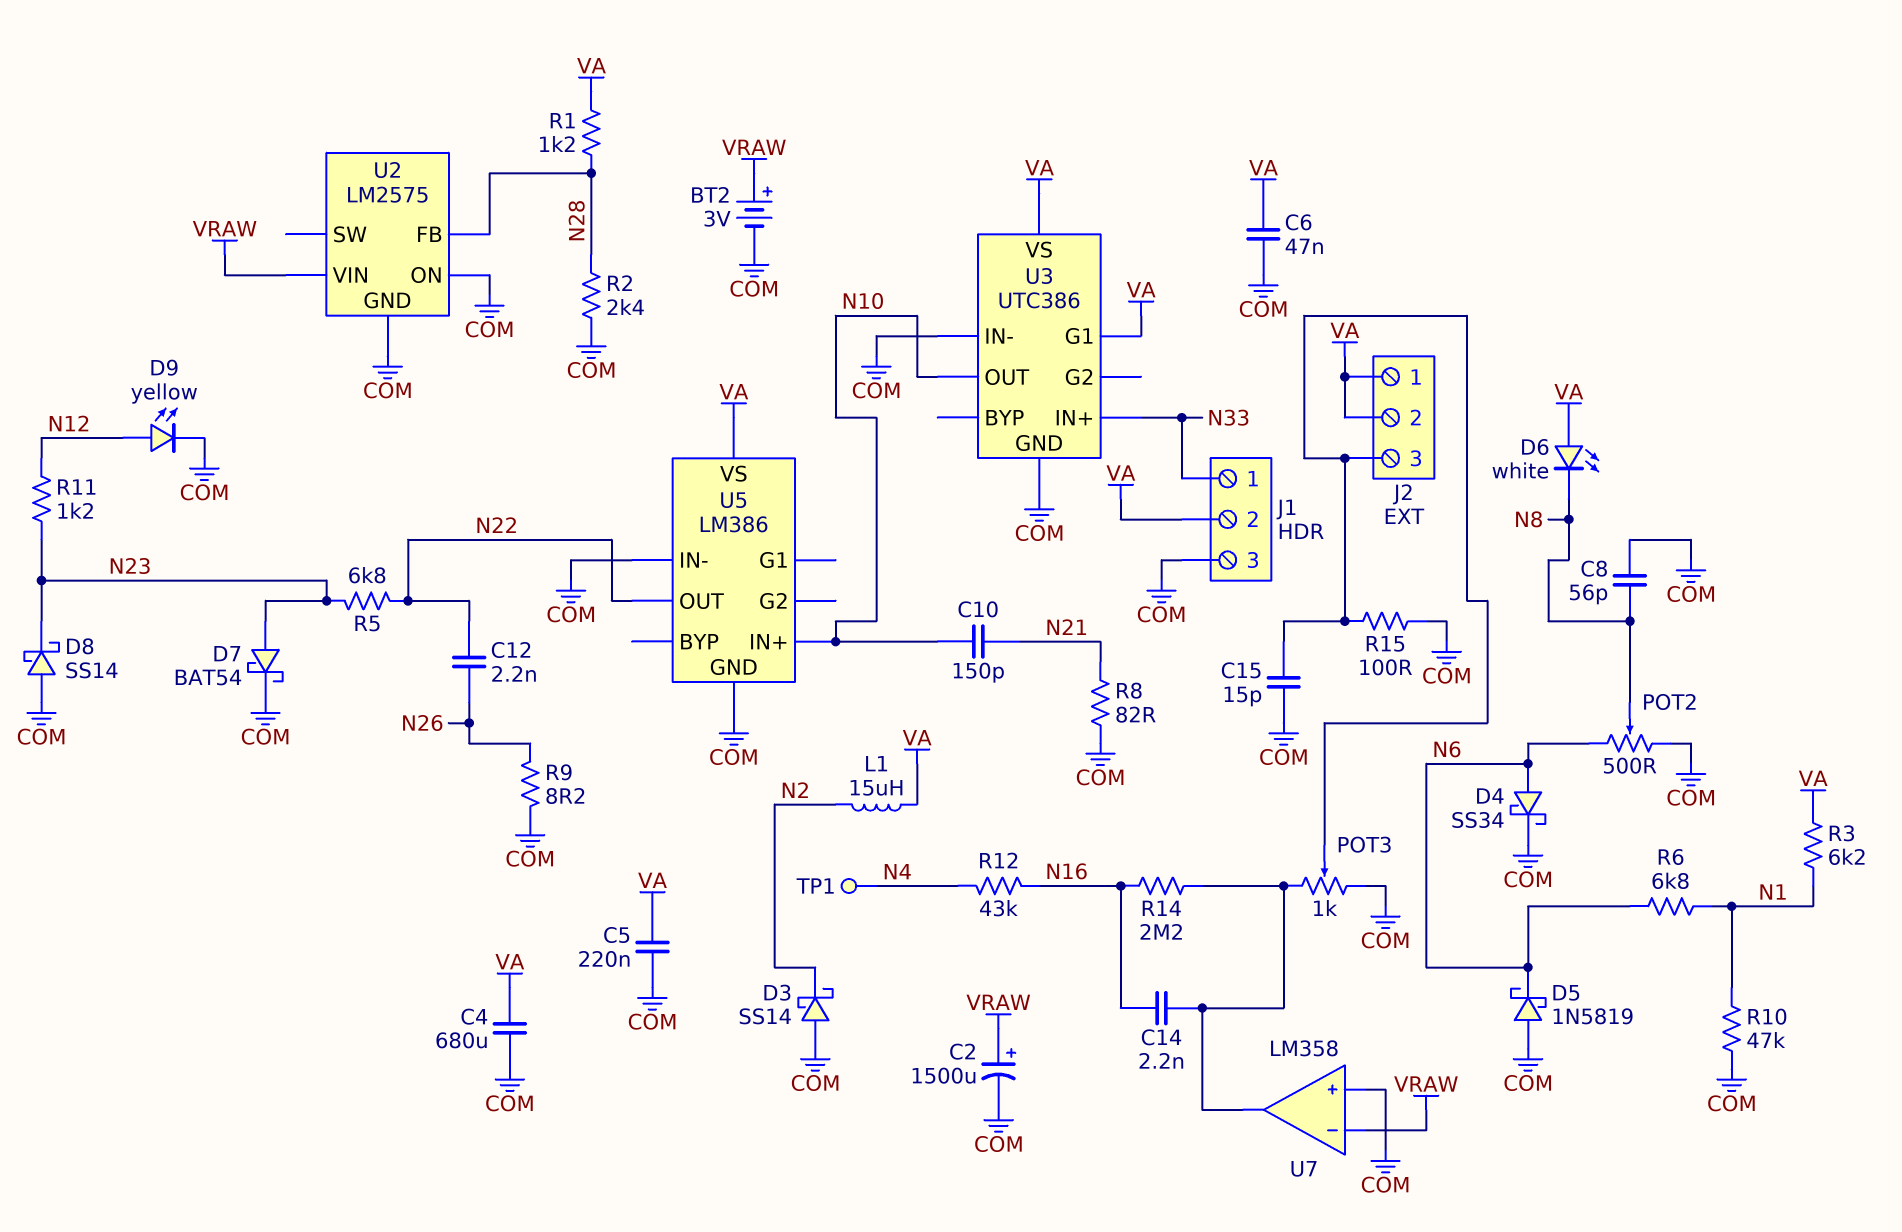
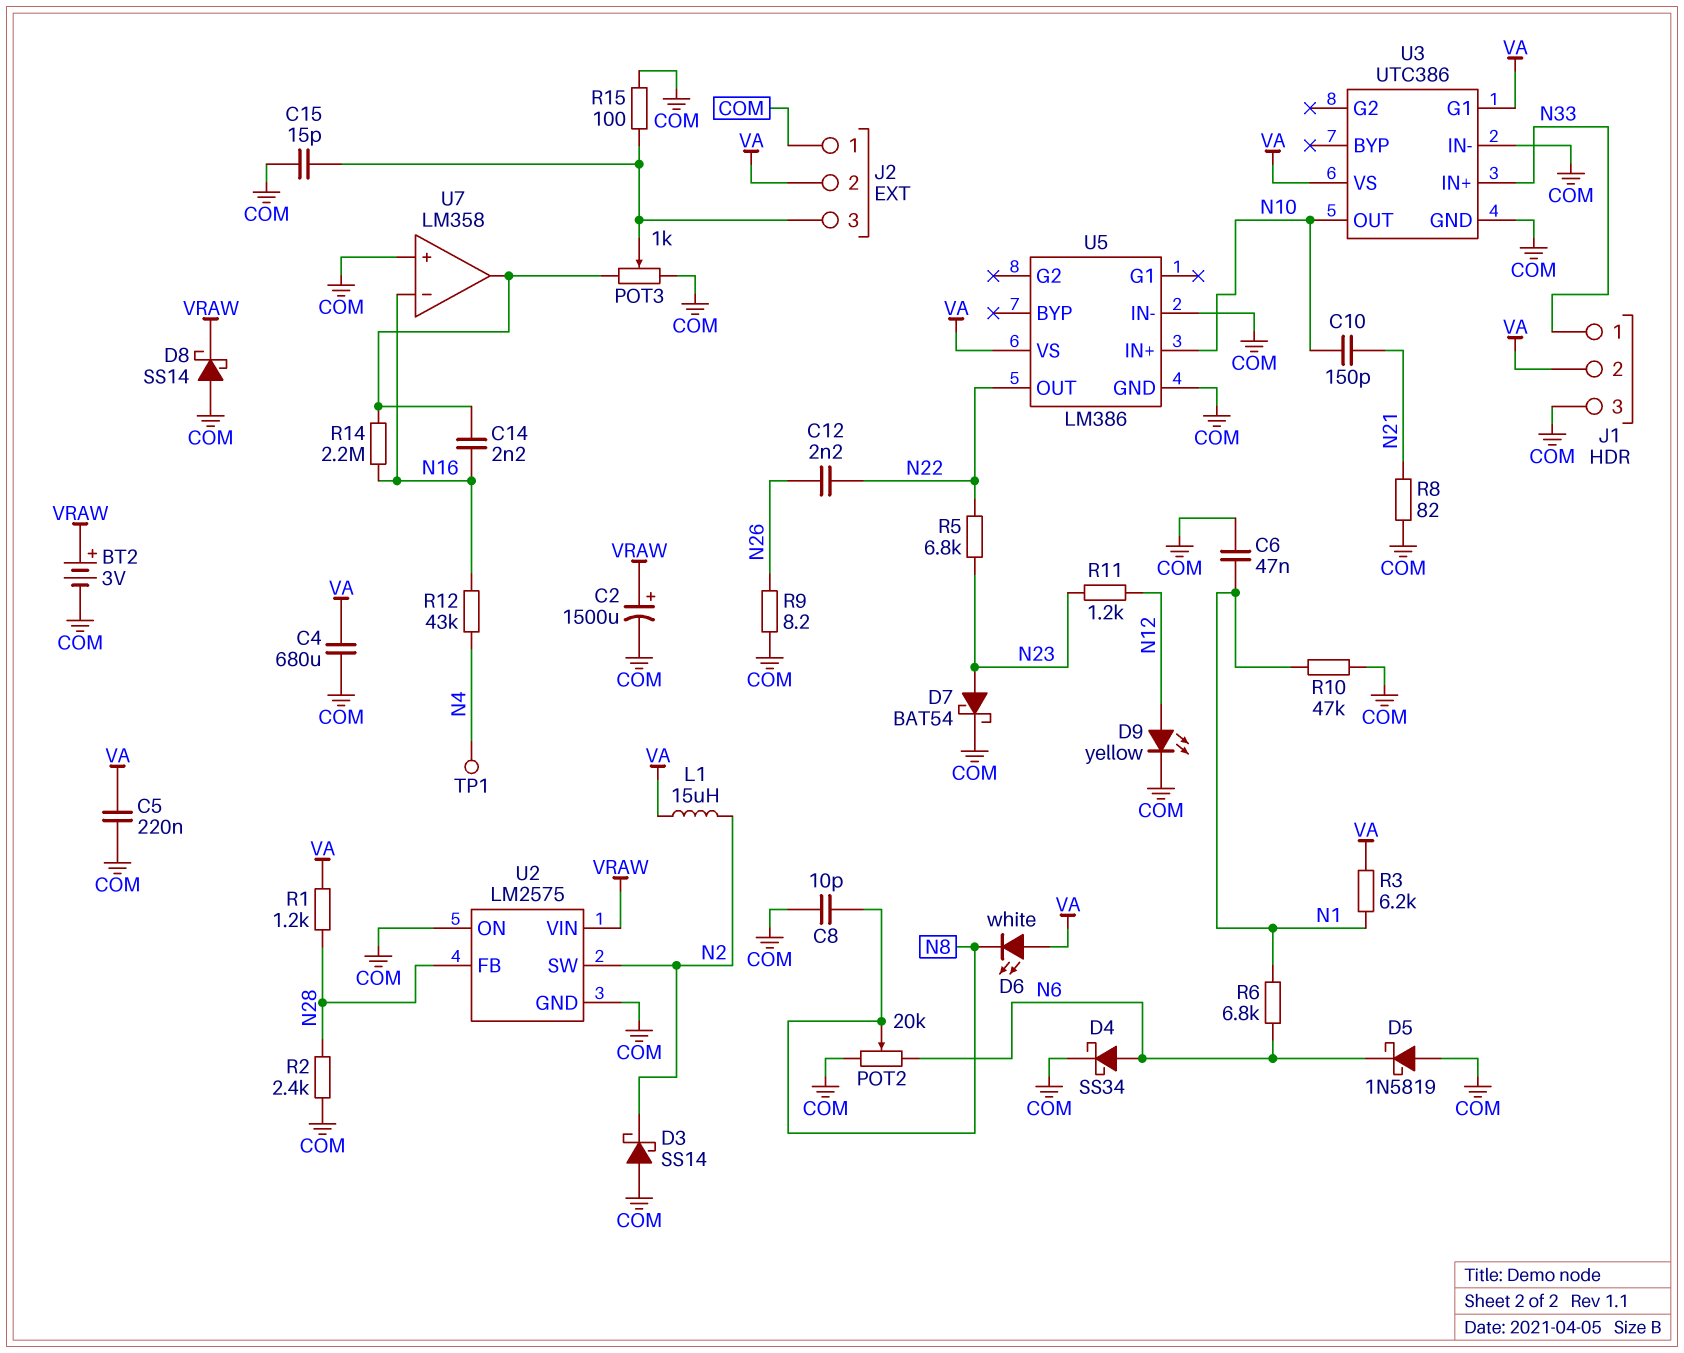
C6: 47nF (COM, VA) -> 47nF (COM, N1)
C8: 56pF (COM, N8) -> 10pF (COM, N8)
D8: schottky SS14 (A COM, K N23) -> schottky SS14 (A COM, K VRAW)
J2 pin 1: VA -> COM
POT2: 500 (COM, N6, wiper N8) -> 20k (COM, N6, wiper N8)
U2 pin SW: none -> N2
U7 pin in-: VRAW -> N16

